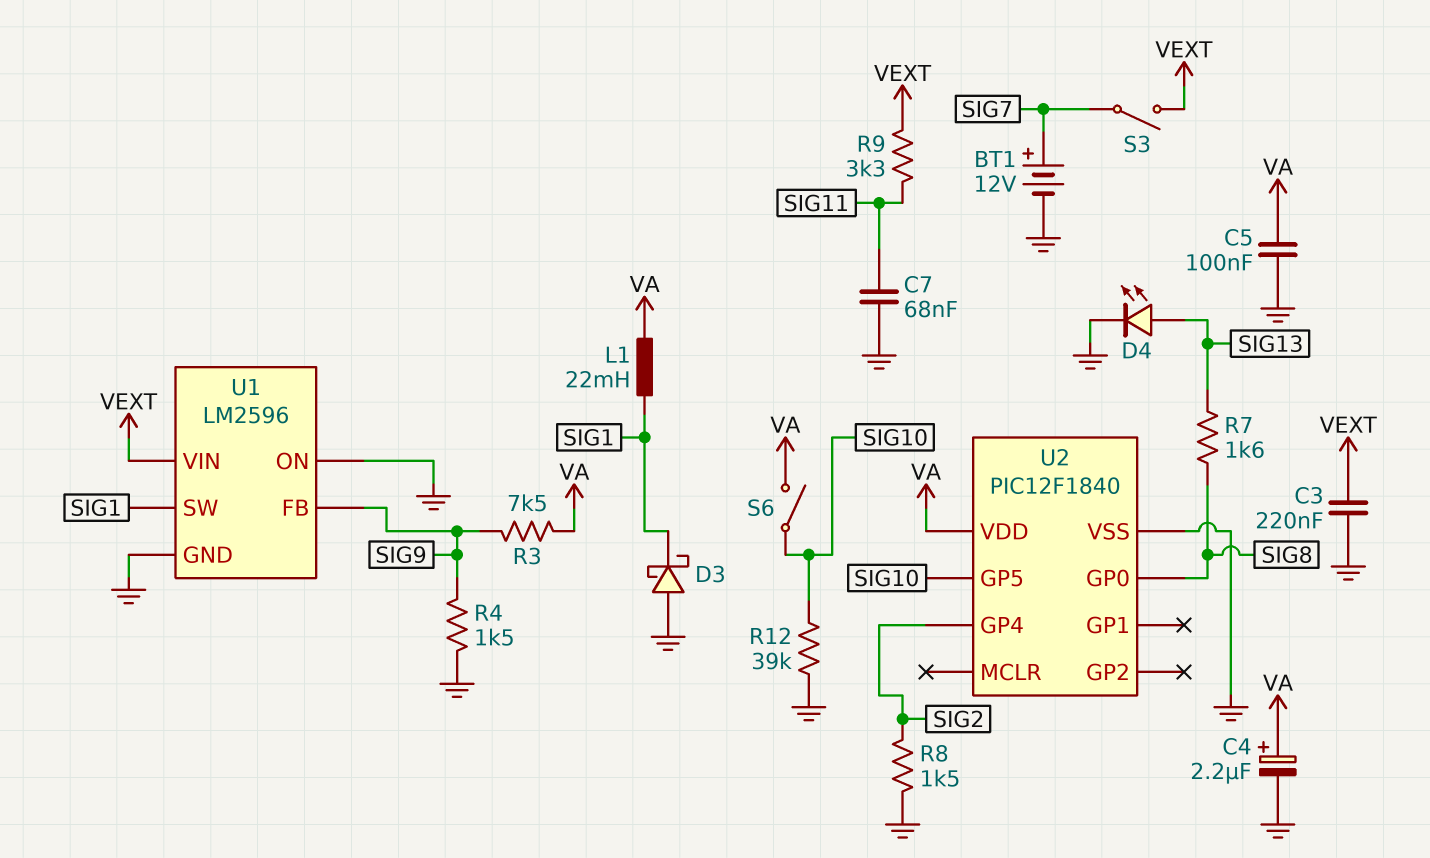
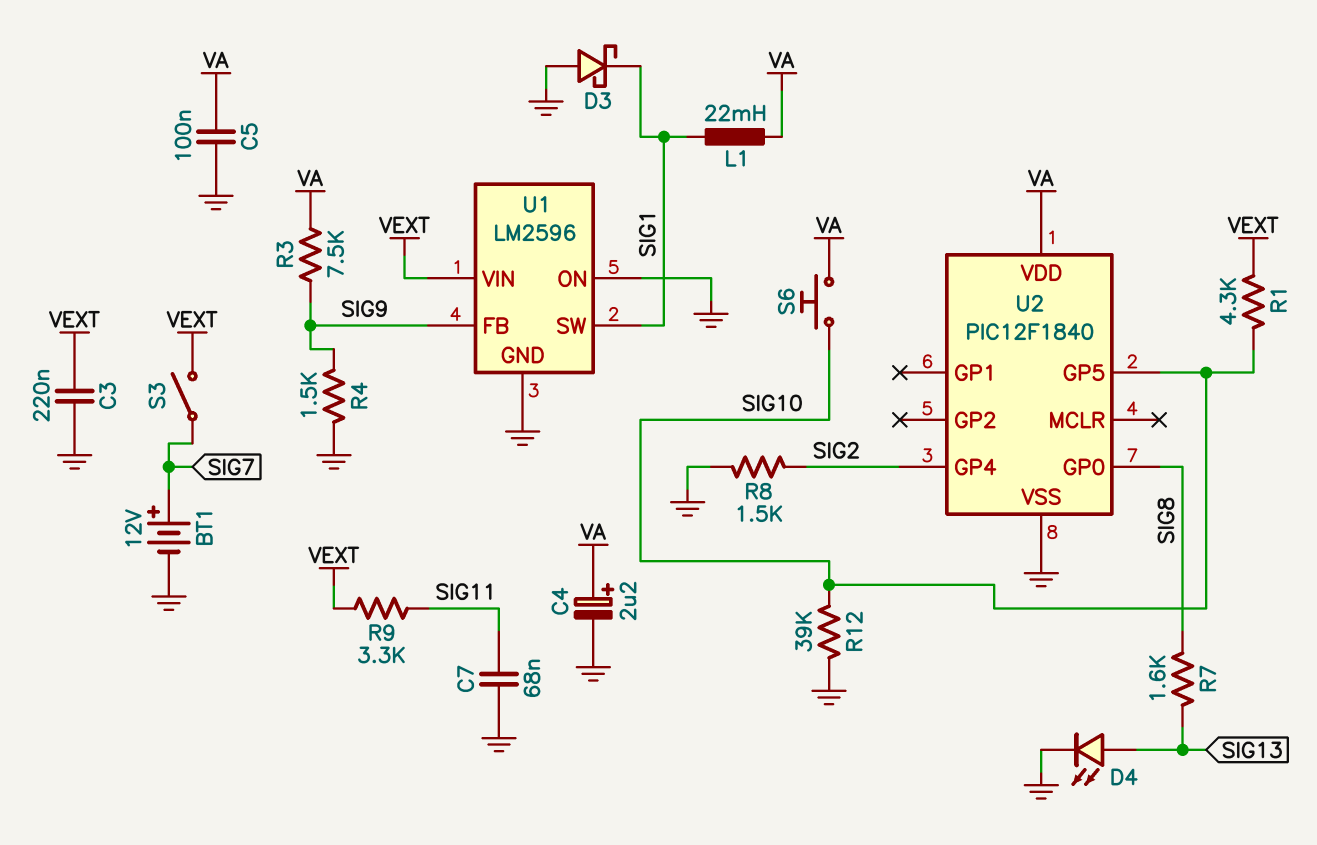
R1: none -> 4.3k (SIG10, VEXT)
S6: switch (SIG10, VA) -> button (SIG10, VA)

